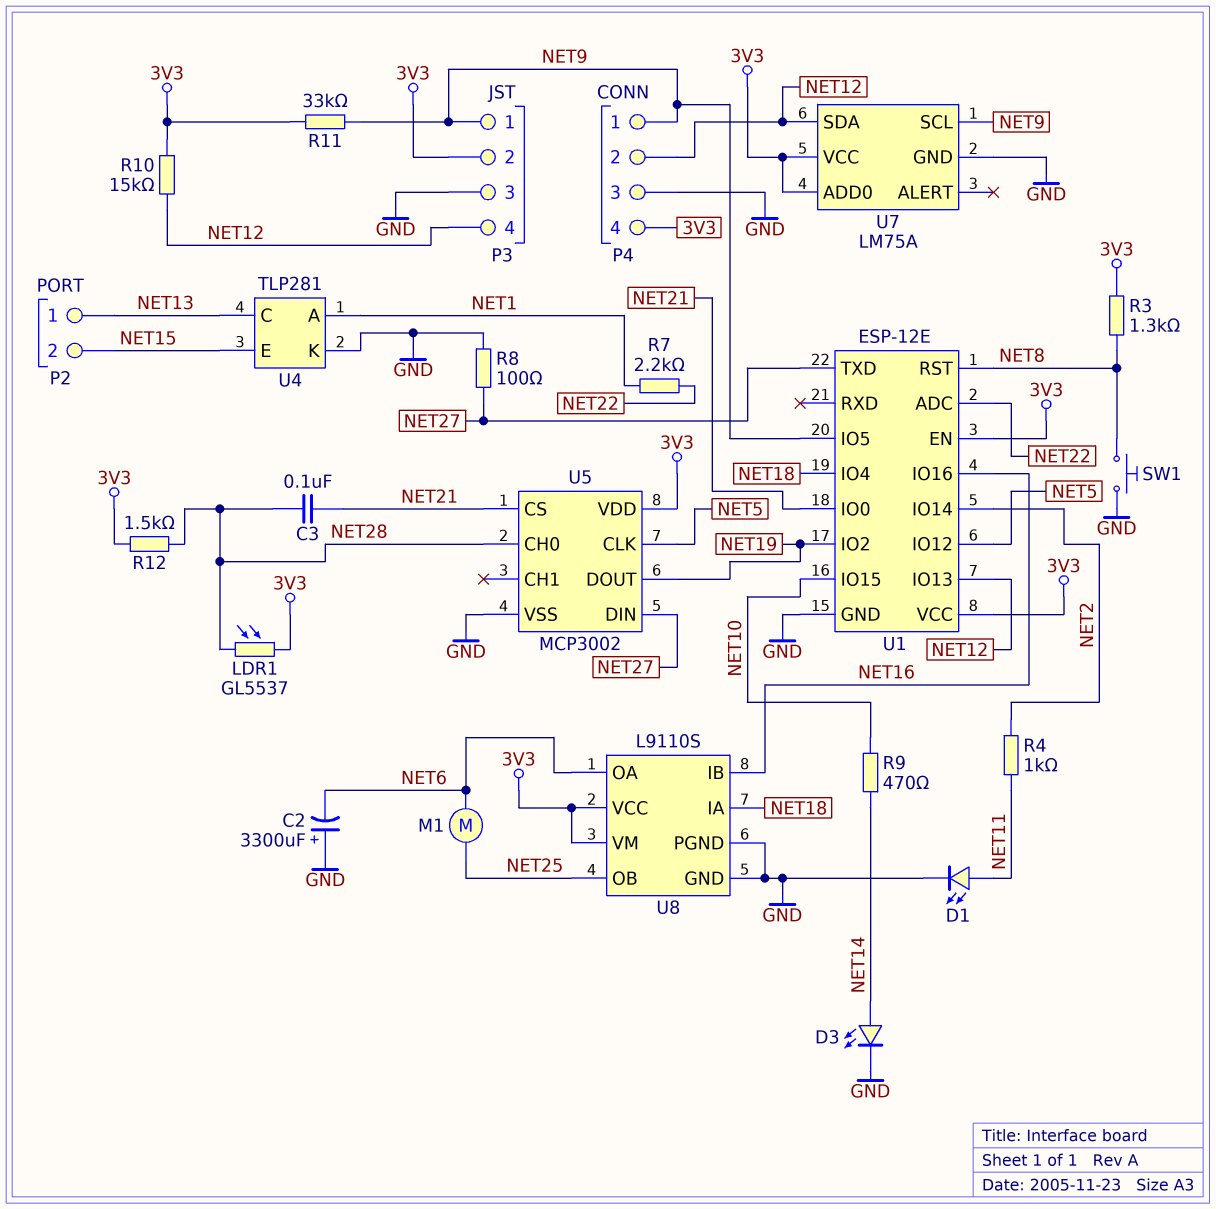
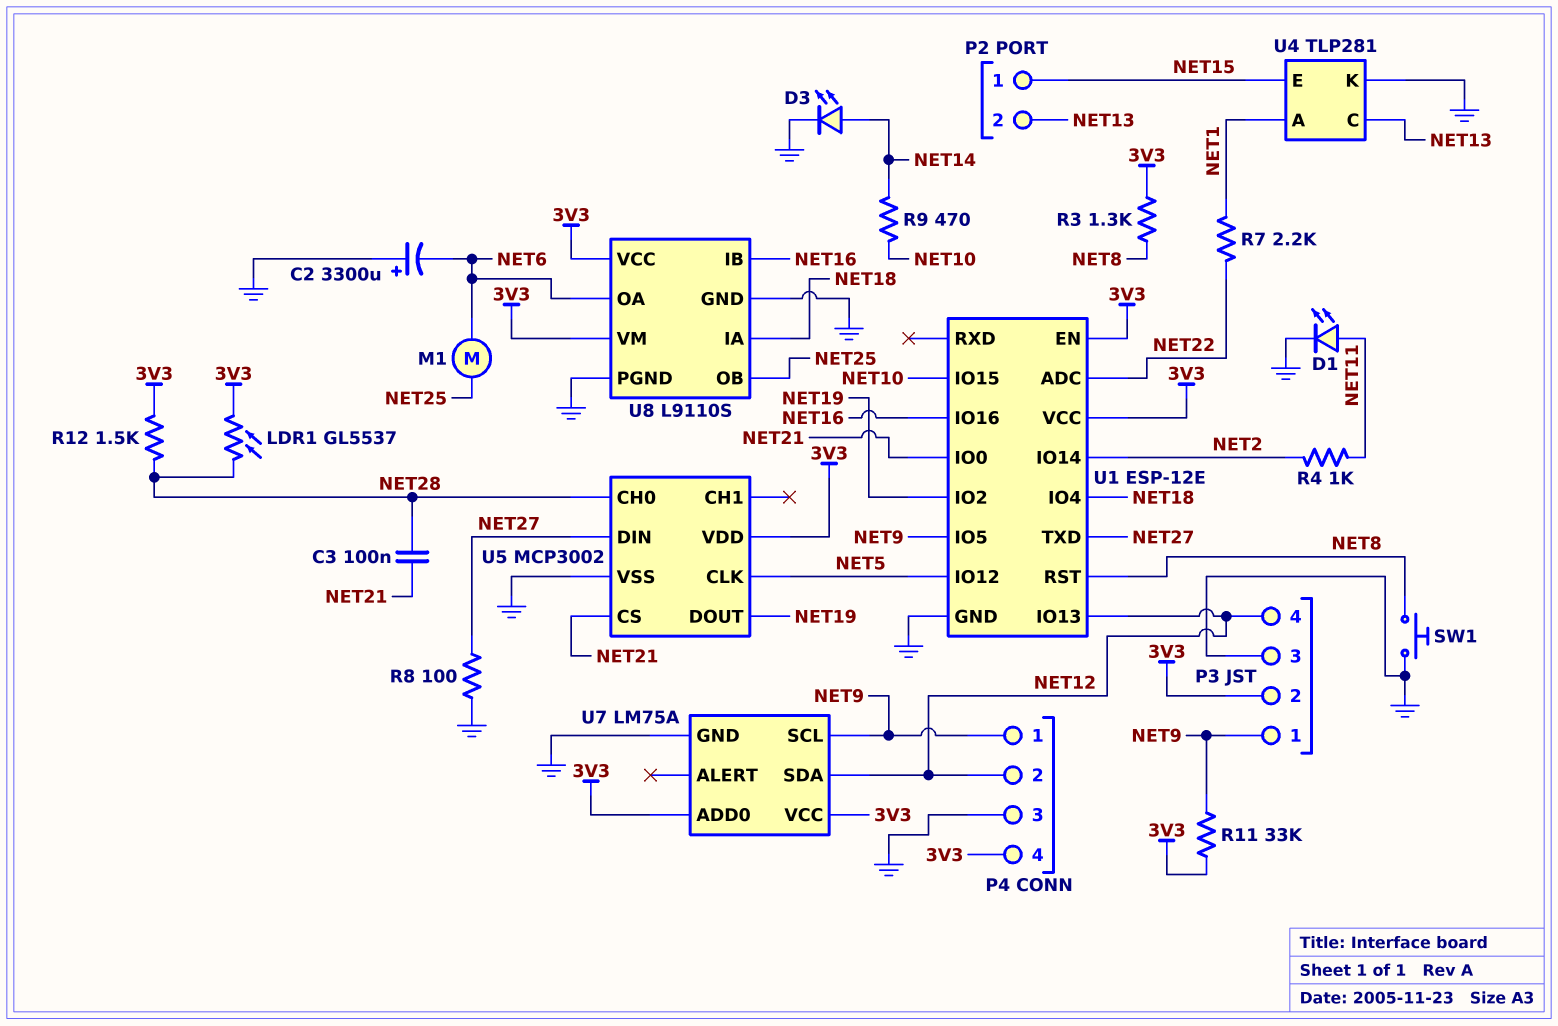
P2 pin 1: NET13 -> NET15
P2 pin 2: NET15 -> NET13
R10: 15k (3V3, NET12) -> none

